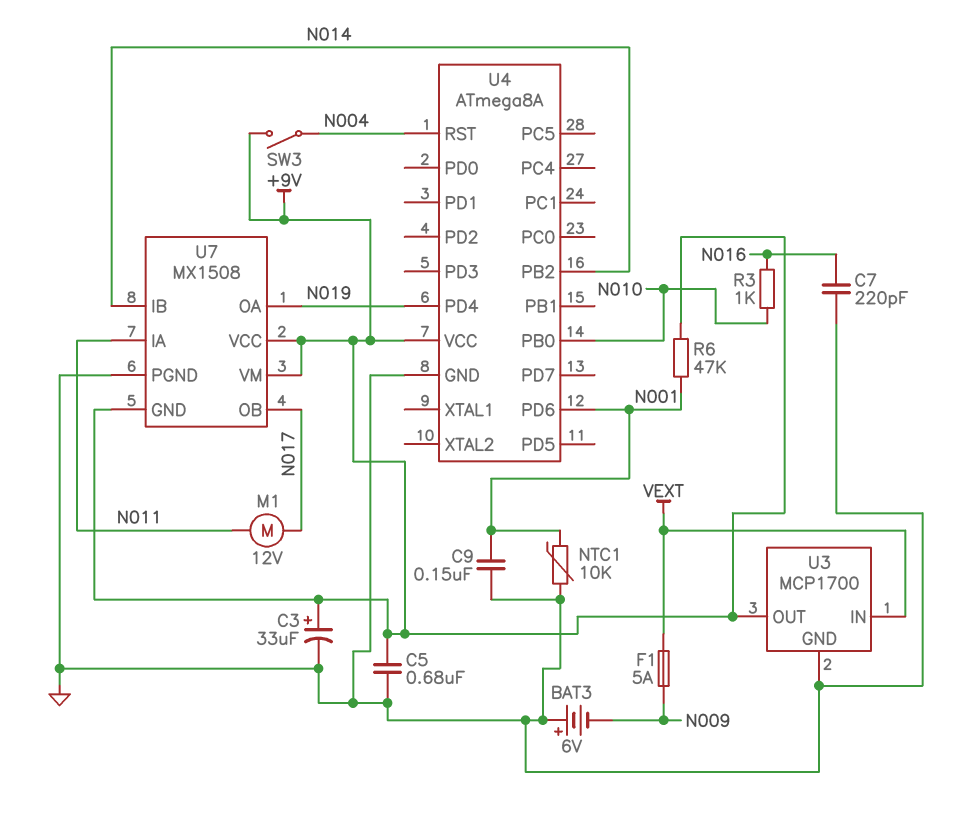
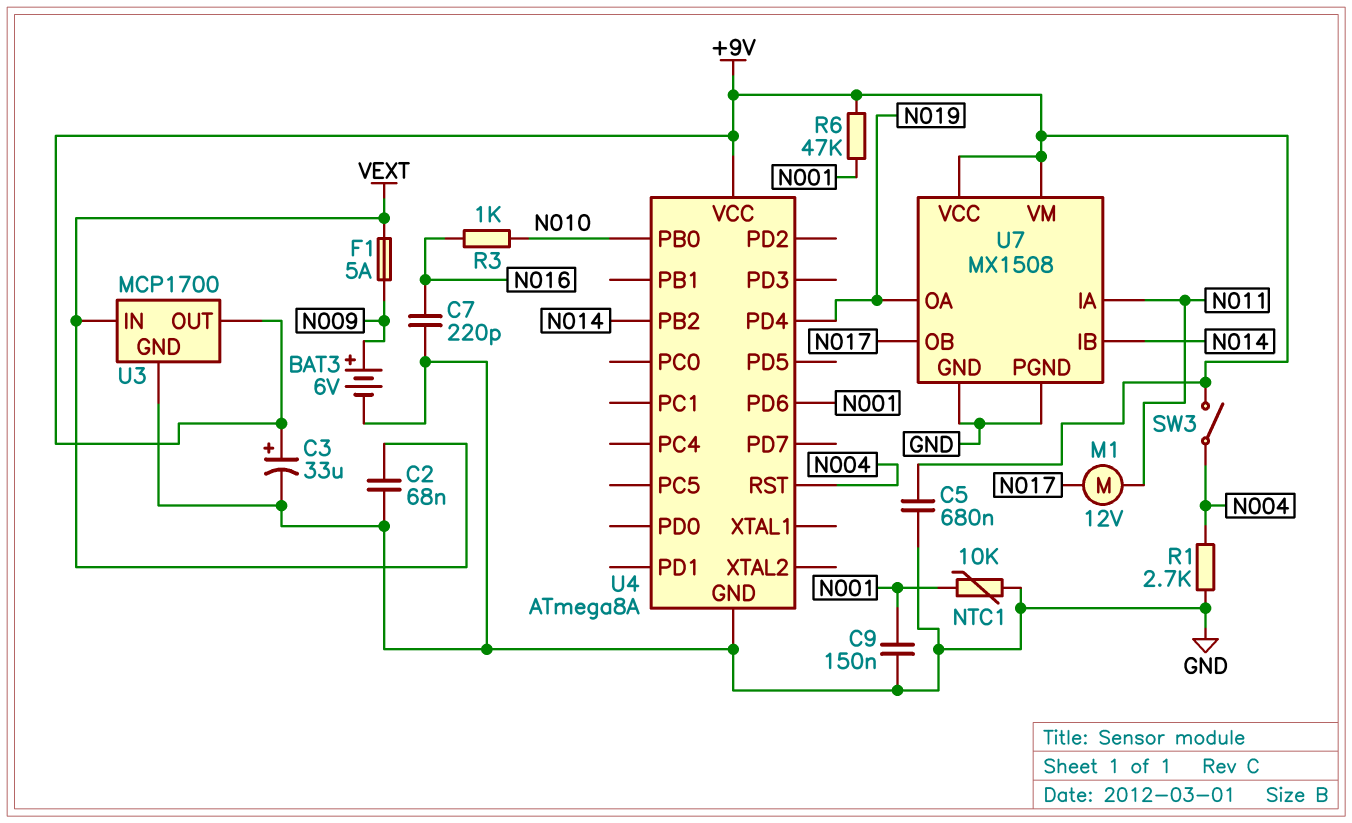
BAT3: 6V (plus GND, minus N009) -> 6V (plus N009, minus GND)
C2: none -> 68nF (GND, VEXT)
R1: none -> 2.7k (GND, N004)
U7 pin GND: +9V -> GND

